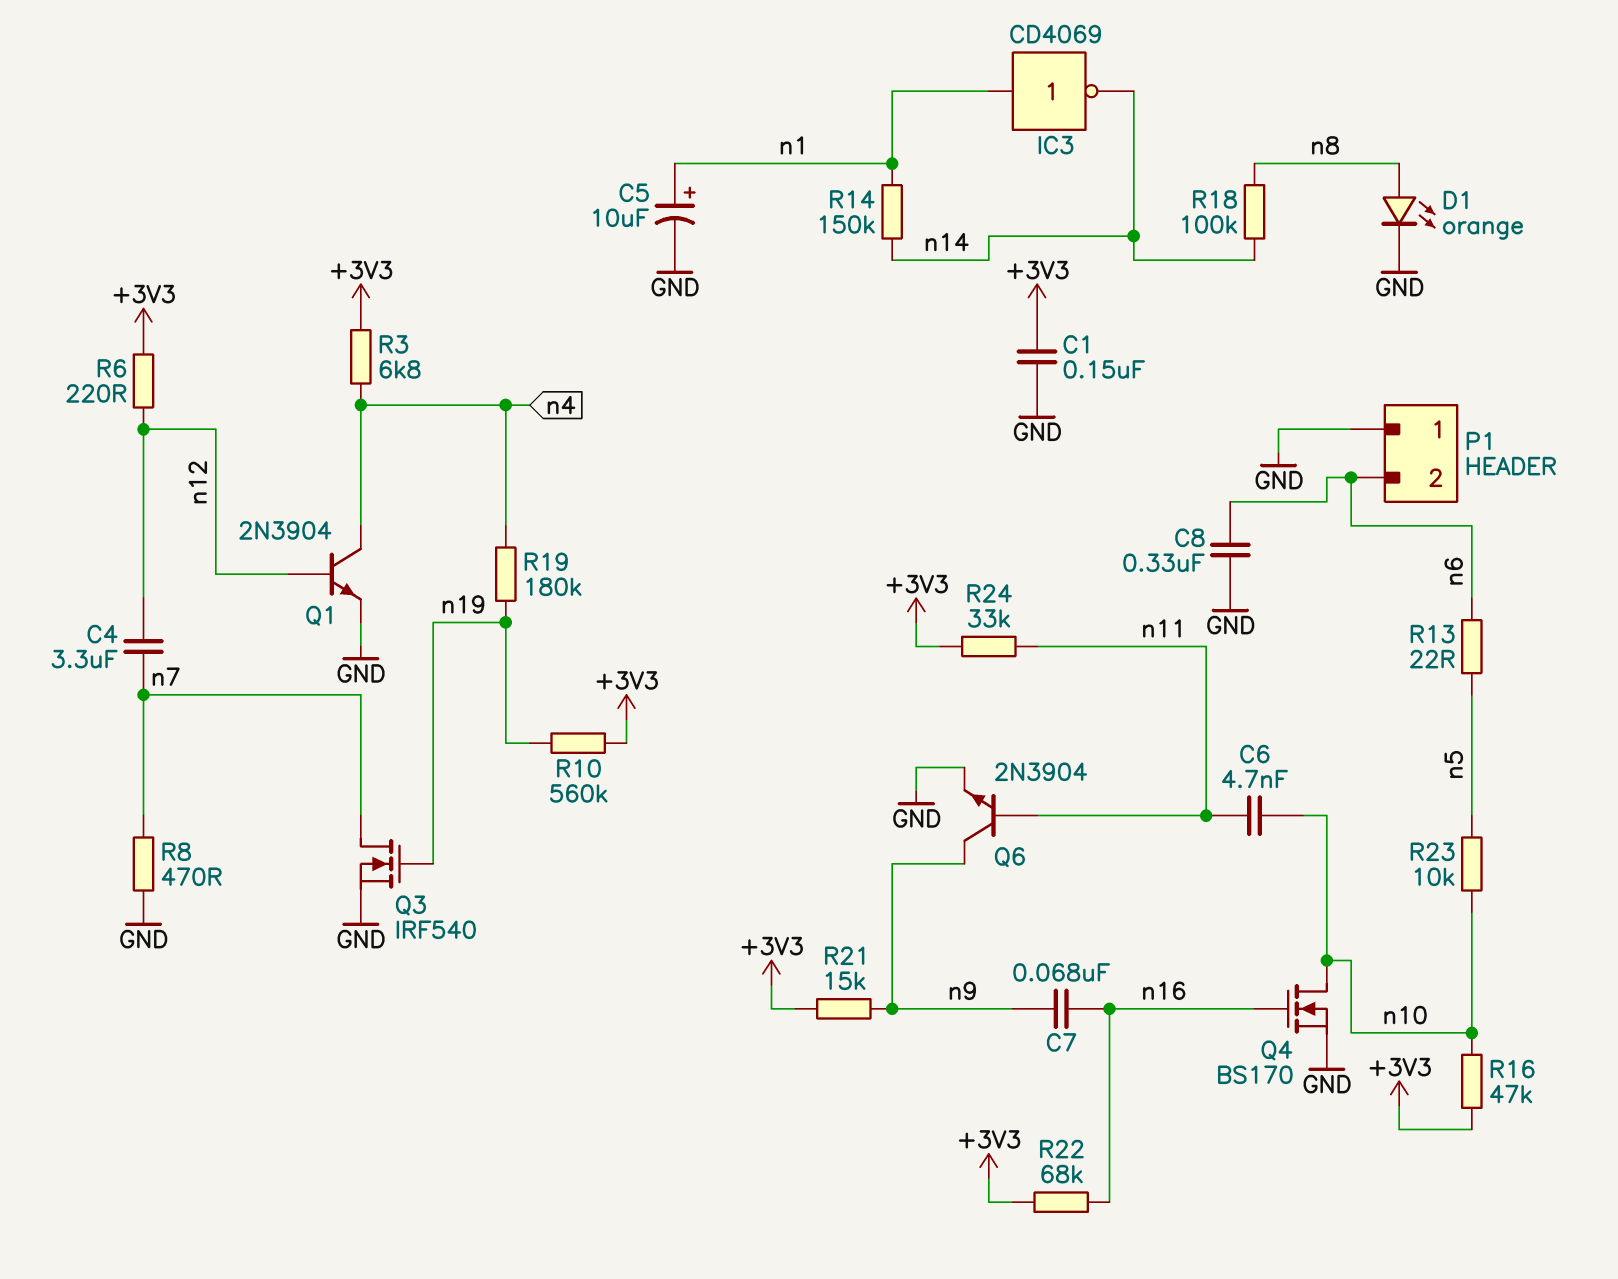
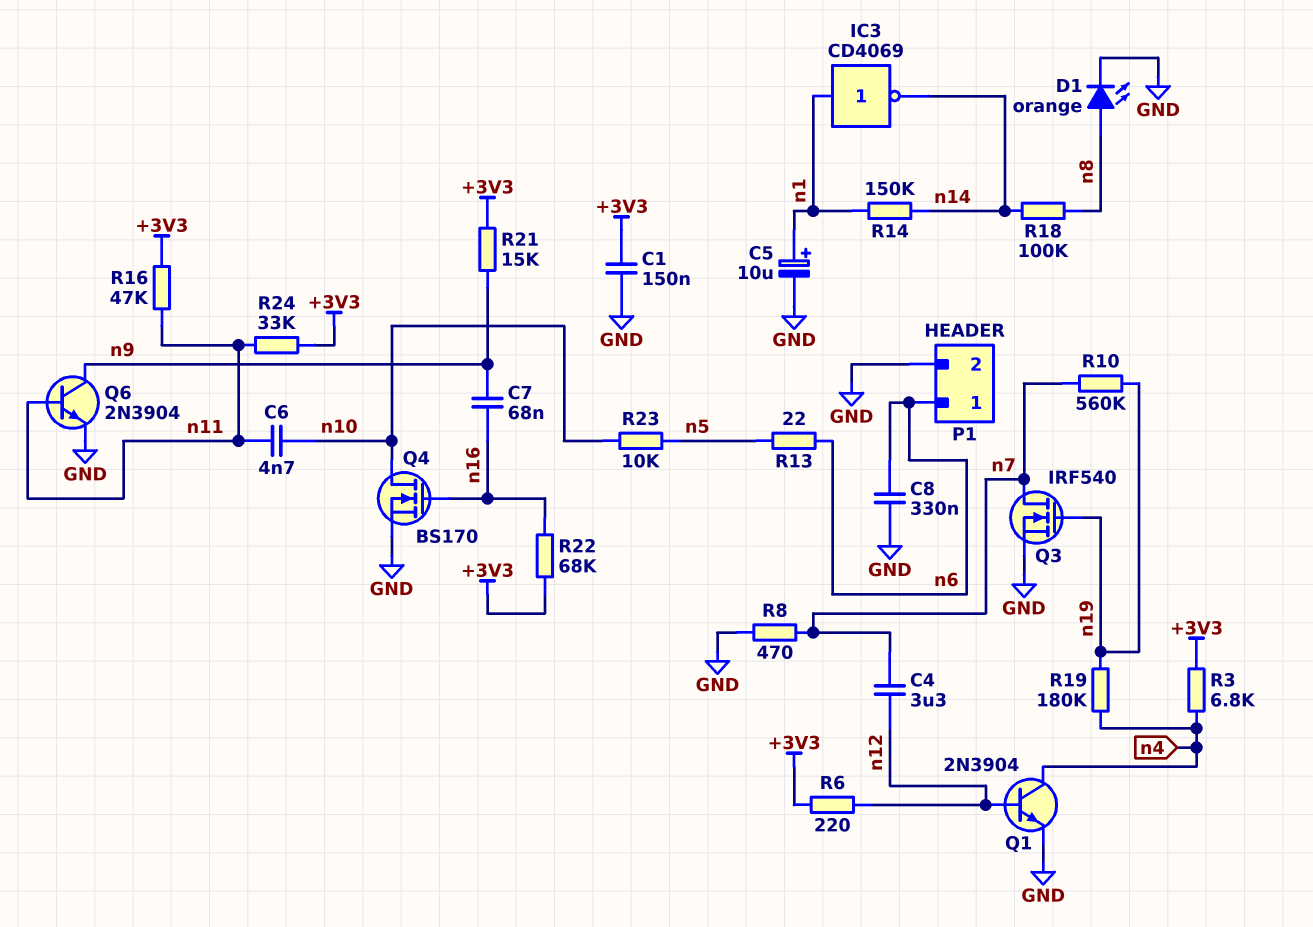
P1 pin 1: GND -> n6
P1 pin 2: n6 -> GND
R10: 560k (+3V3, n19) -> 560k (n7, n19)
R16: 47k (+3V3, n10) -> 47k (+3V3, n11)

